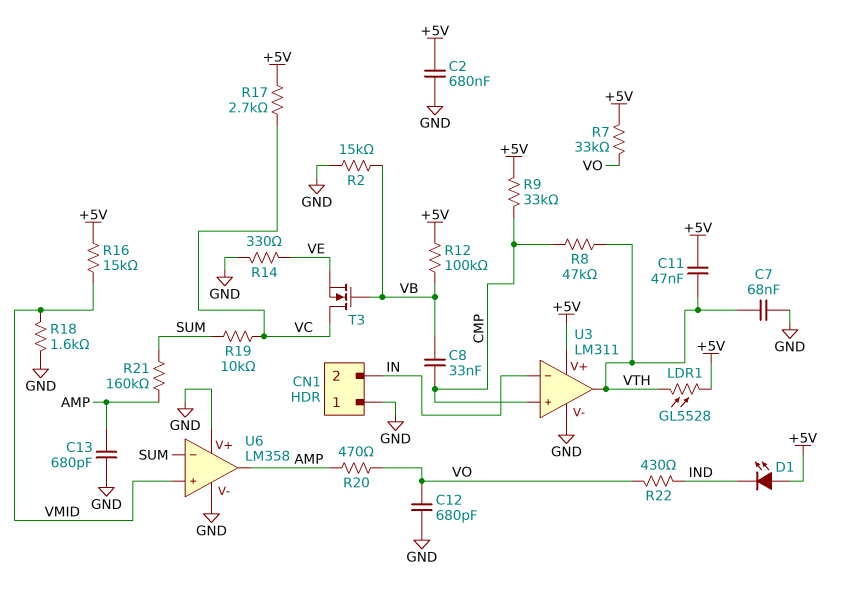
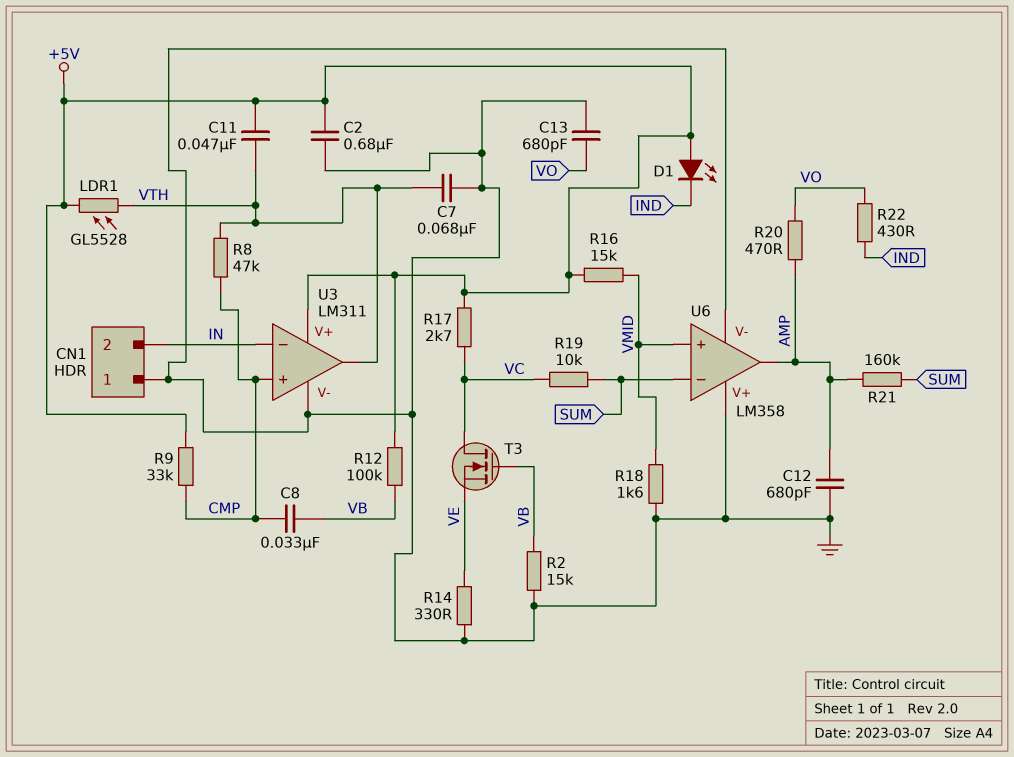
C12: 680pF (GND, VO) -> 680pF (AMP, GND)
C13: 680pF (AMP, GND) -> 680pF (GND, VO)
R7: 33k (+5V, VO) -> none

